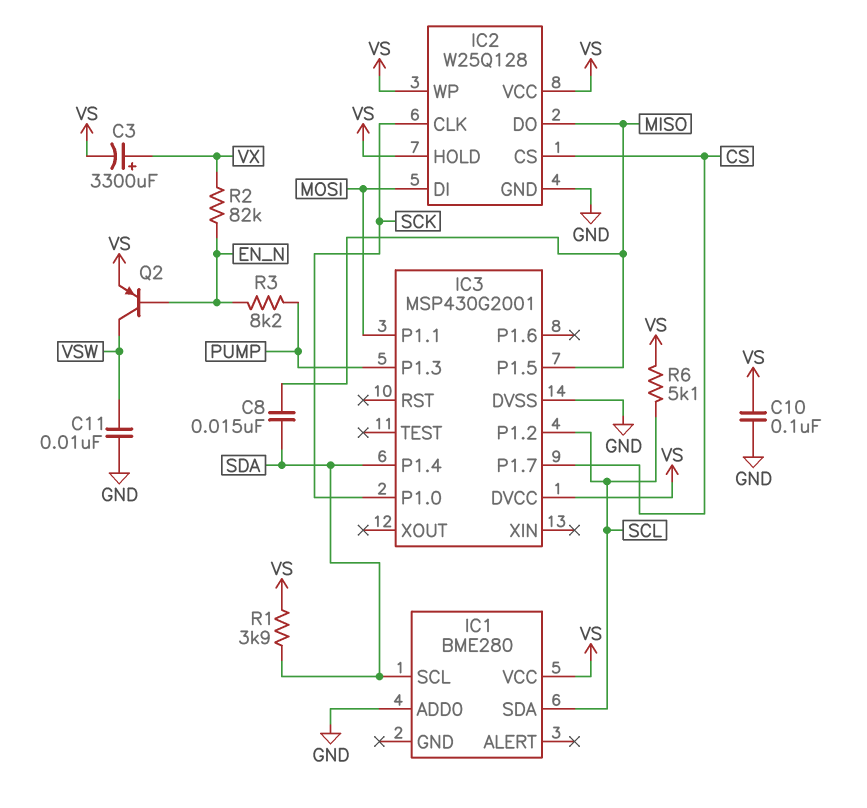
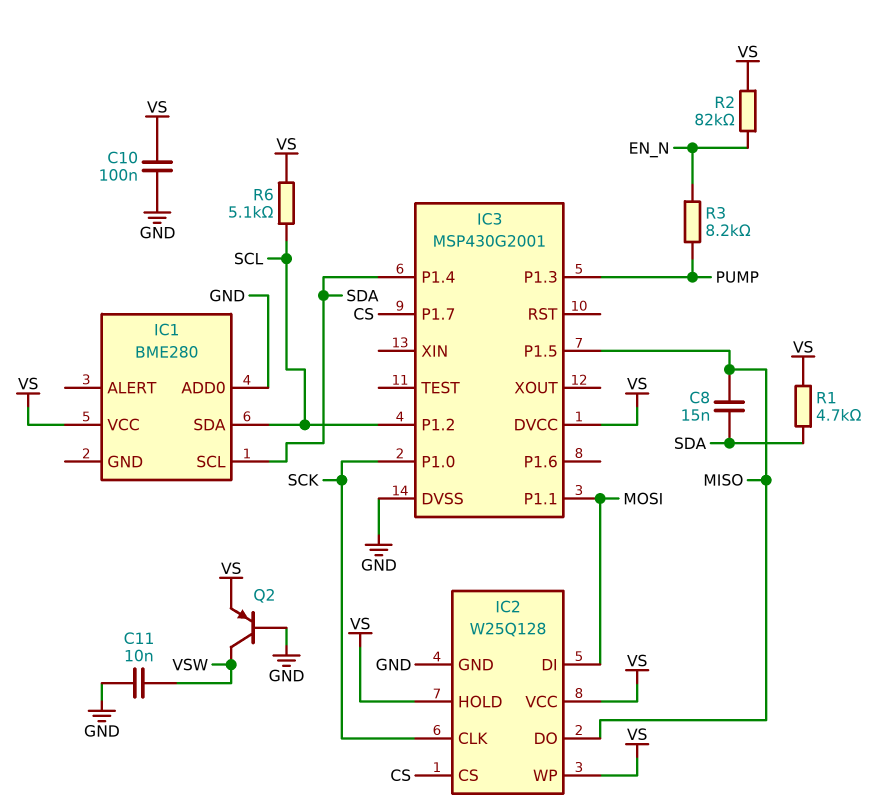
C3: 3300uF (plus VX, minus VS) -> none
Q2: PNP (B EN_N, C VSW, E VS) -> PNP (B GND, C VSW, E VS)
R1: 3.9k (SDA, VS) -> 4.7k (SDA, VS)
R2: 82k (EN_N, VX) -> 82k (EN_N, VS)

